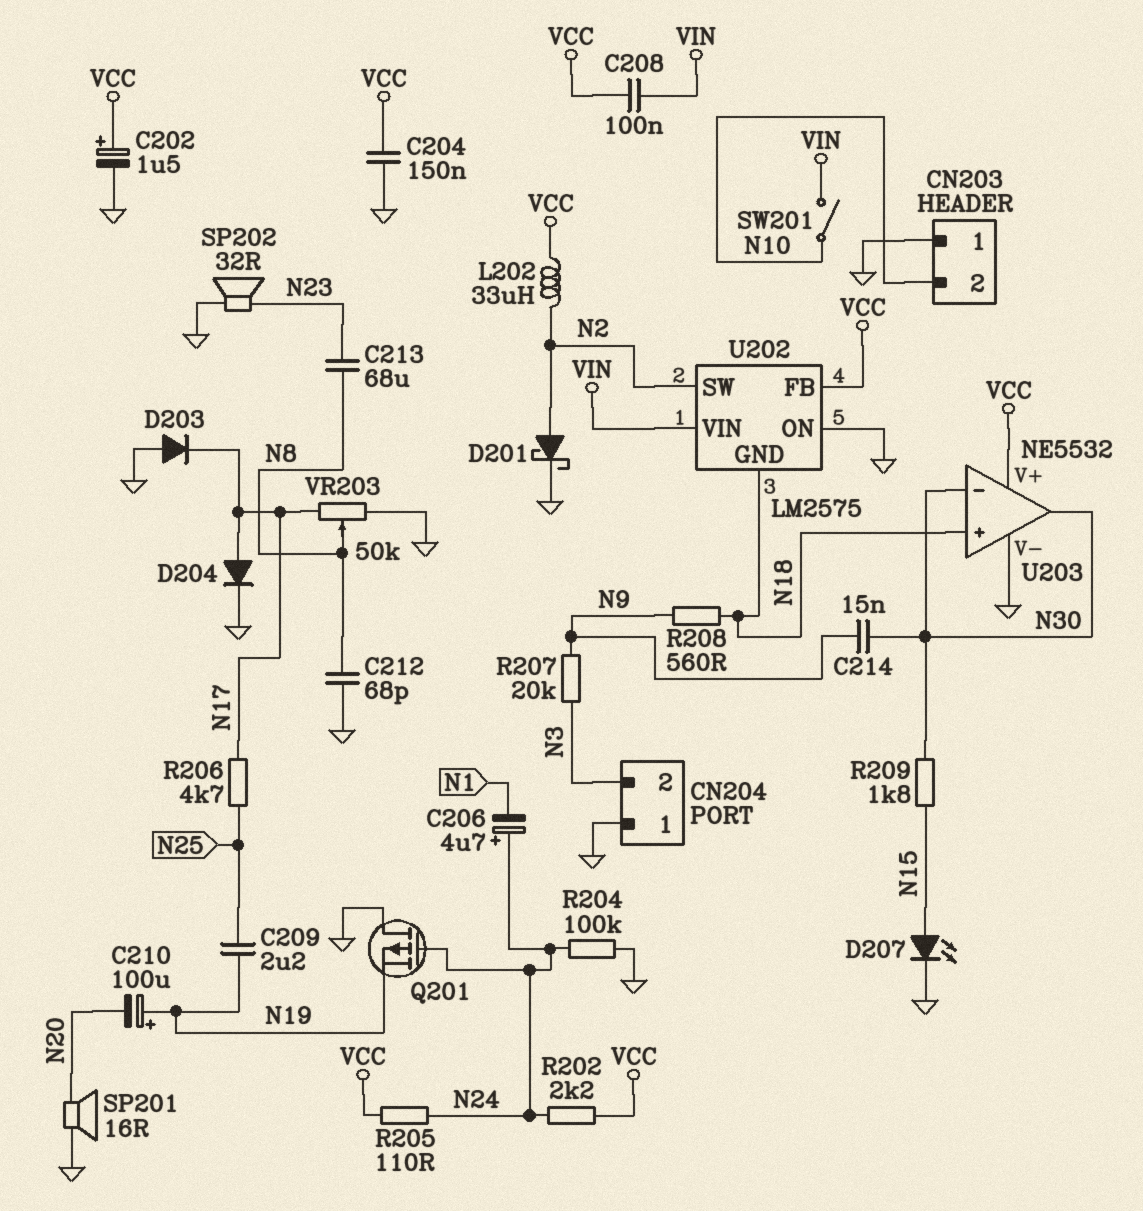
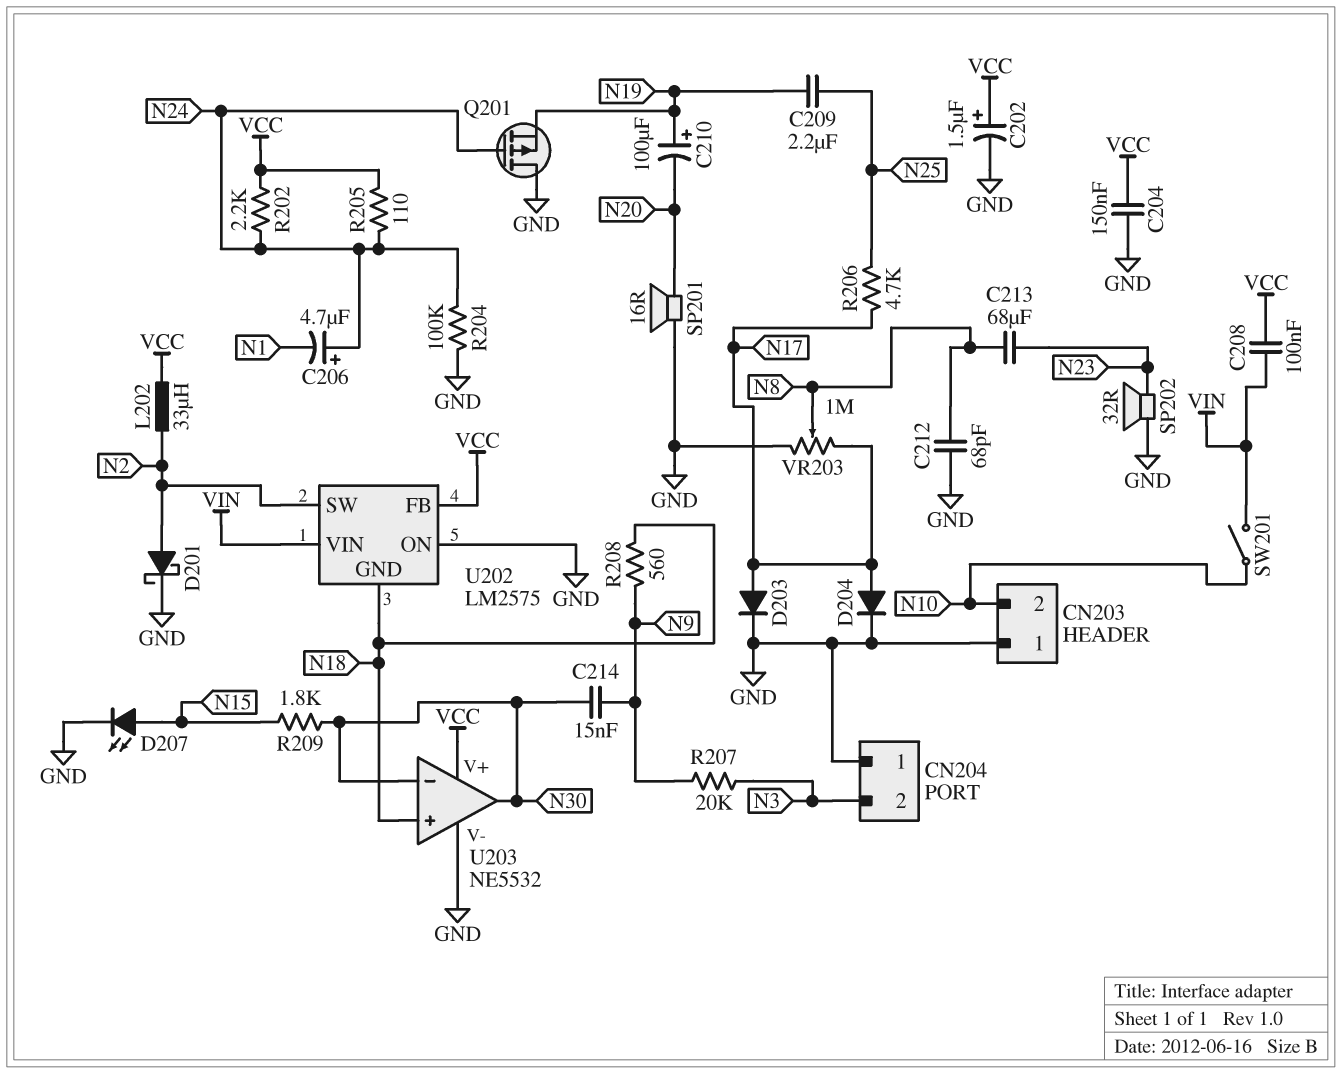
D203: diode (A GND, K N17) -> diode (A N17, K GND)
VR203: 50k (GND, N17, wiper N8) -> 1M (GND, N17, wiper N8)

